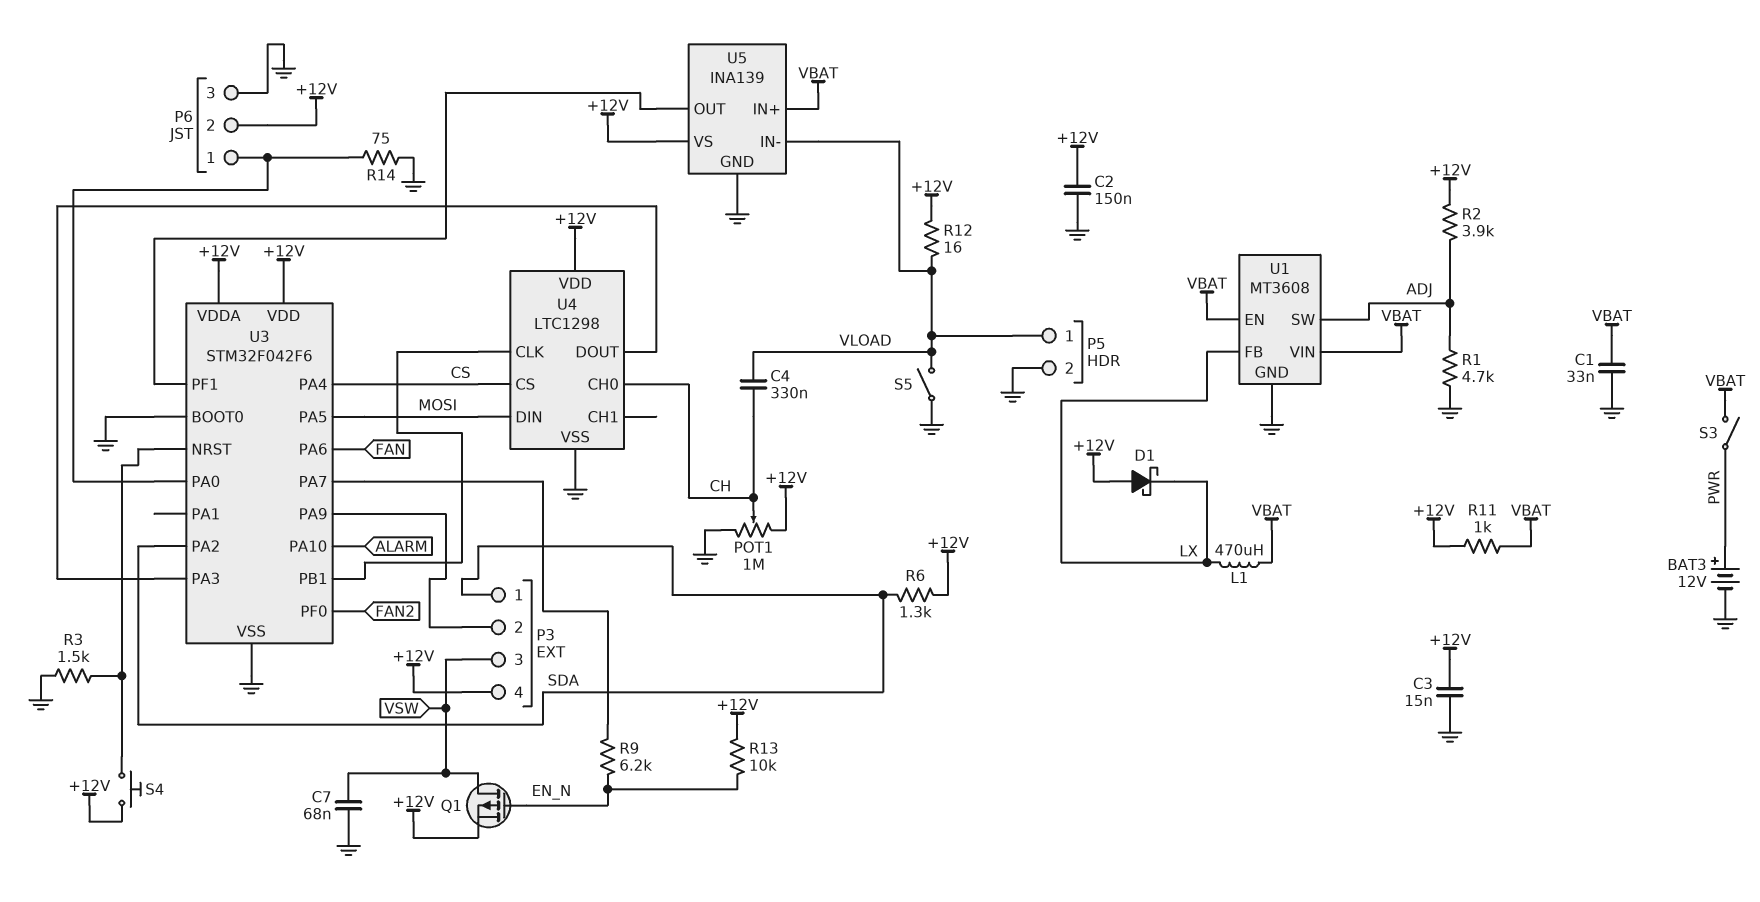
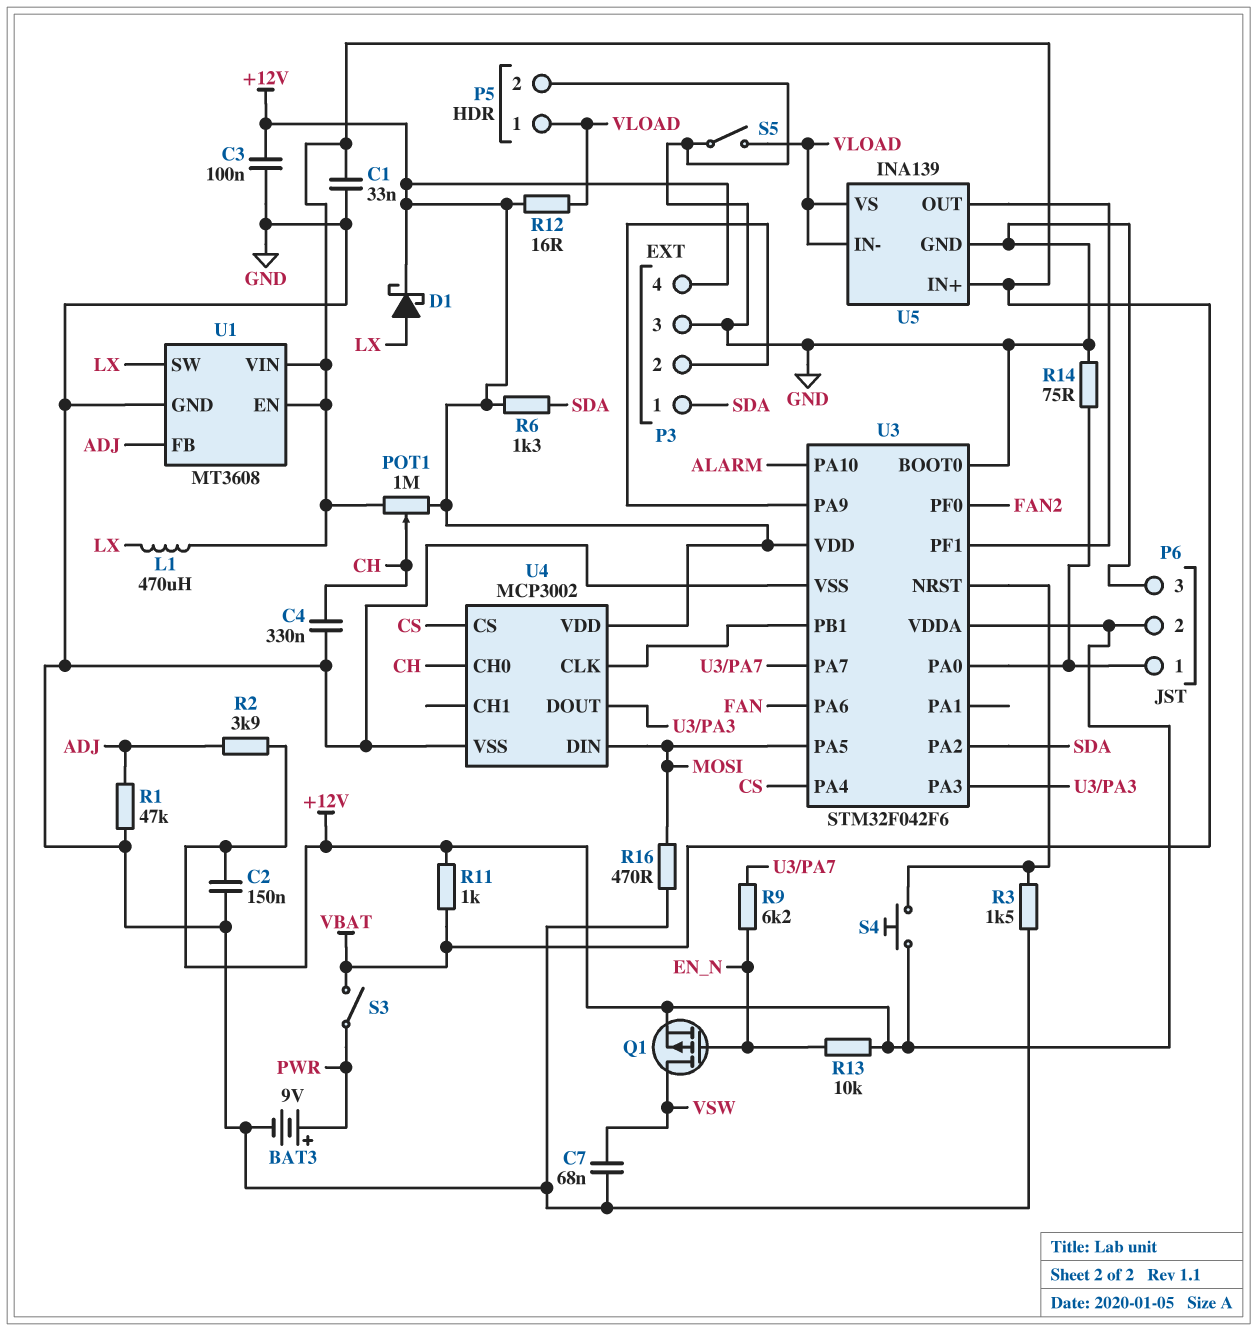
BAT3: 12V (plus PWR, minus GND) -> 9V (plus PWR, minus GND)
C3: 15nF (+12V, GND) -> 100nF (+12V, GND)
C4: 330nF (CH, VLOAD) -> 330nF (CH, GND)
D1: schottky (A +12V, K LX) -> schottky (A LX, K +12V)
P3 pin 3: VSW -> GND
POT1: 1M (+12V, GND, wiper CH) -> 1M (+12V, VBAT, wiper CH)
R1: 4.7k (ADJ, GND) -> 47k (ADJ, GND)
R16: none -> 470 (GND, MOSI)
U1 pin FB: LX -> ADJ
U1 pin SW: ADJ -> LX
U4: LTC1298 -> MCP3002
U5 pin VS: +12V -> VLOAD

